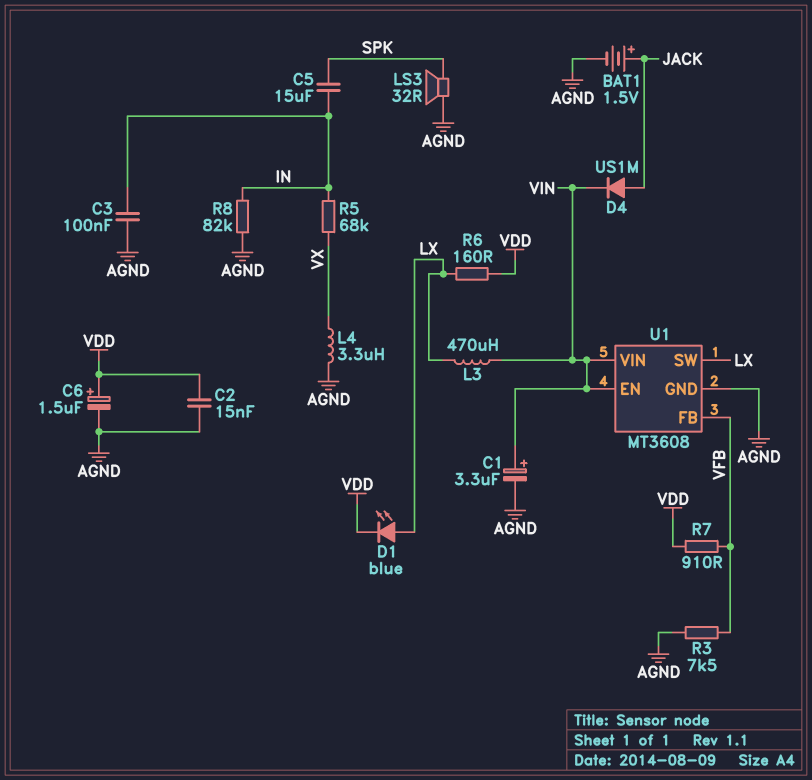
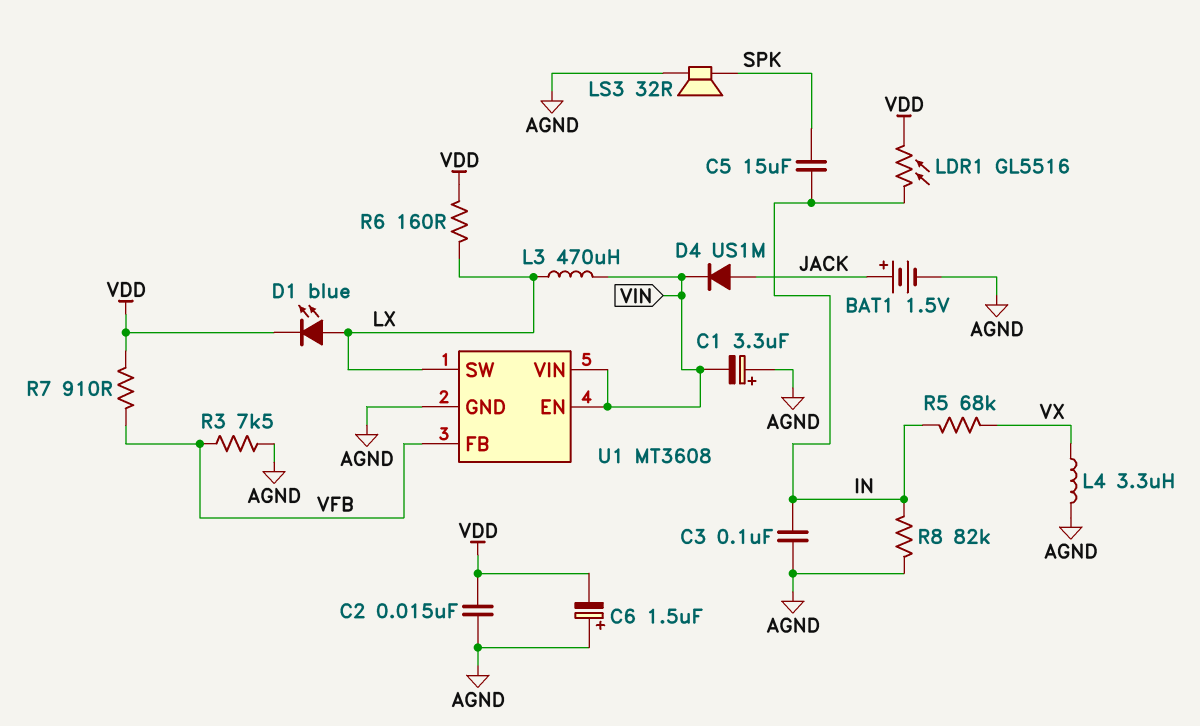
C1: 3.3uF (plus VIN, minus AGND) -> 3.3uF (plus AGND, minus VIN)
C6: 1.5uF (plus VDD, minus AGND) -> 1.5uF (plus AGND, minus VDD)
LDR1: none -> GL5516 (IN, VDD)

